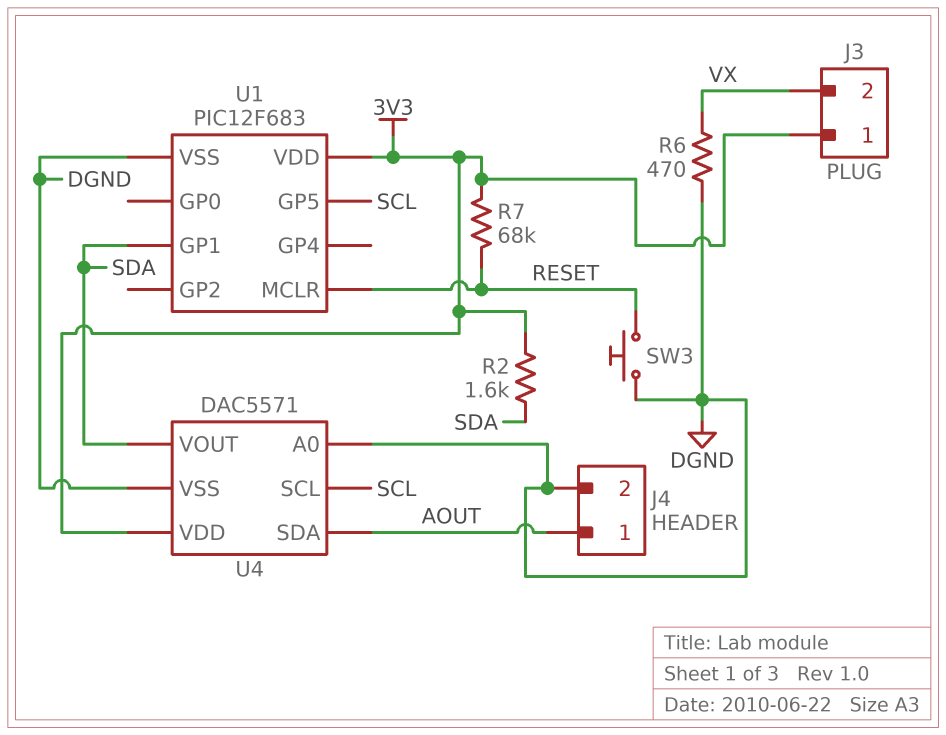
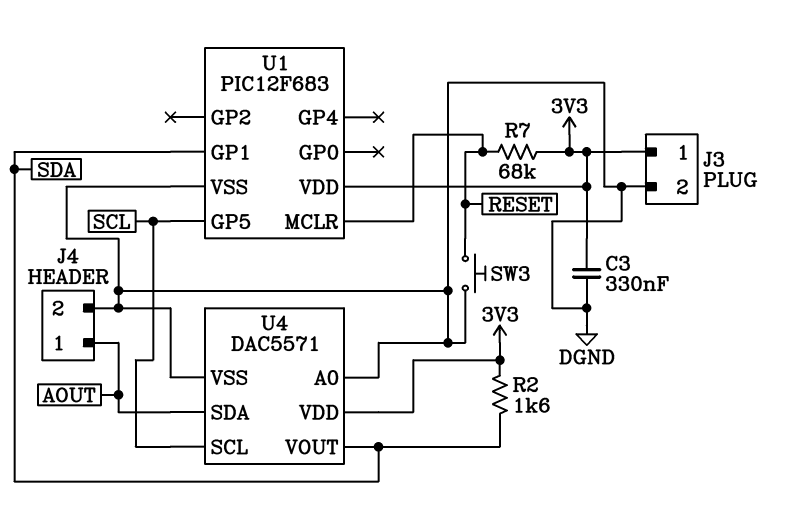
C3: none -> 330nF (3V3, DGND)
J3 pin 2: VX -> DGND
R6: 470 (DGND, VX) -> none

